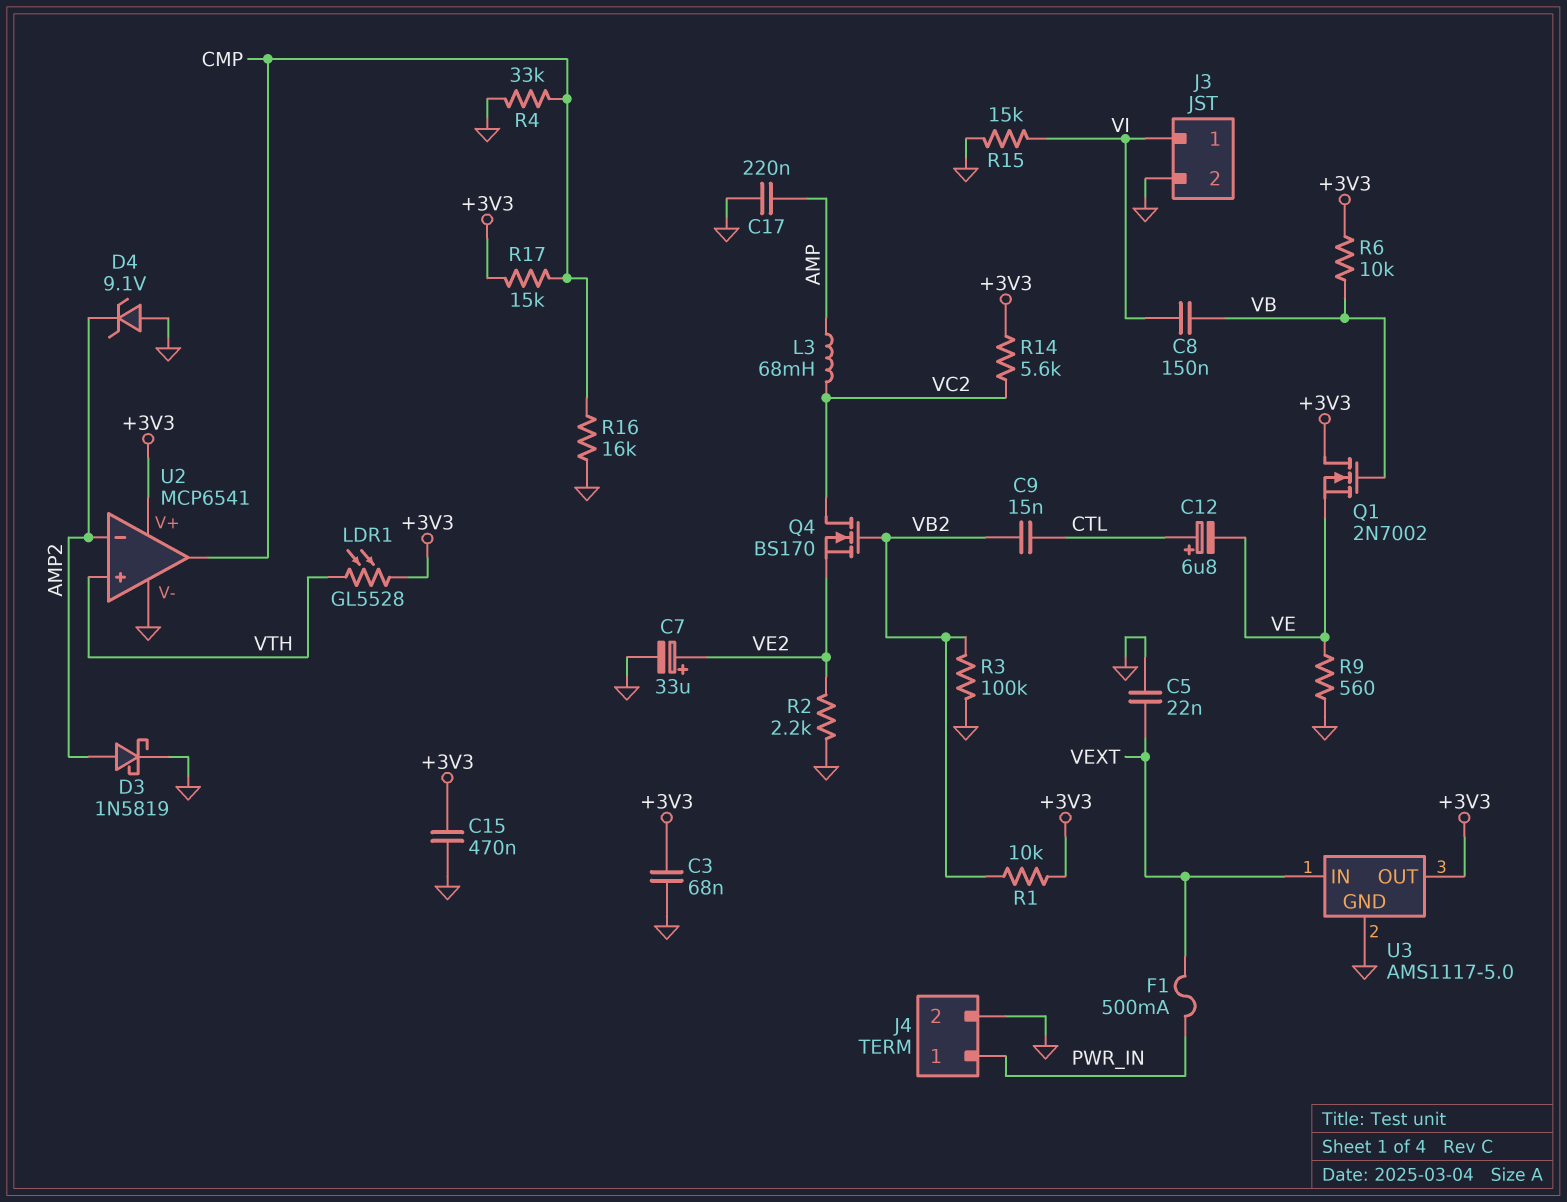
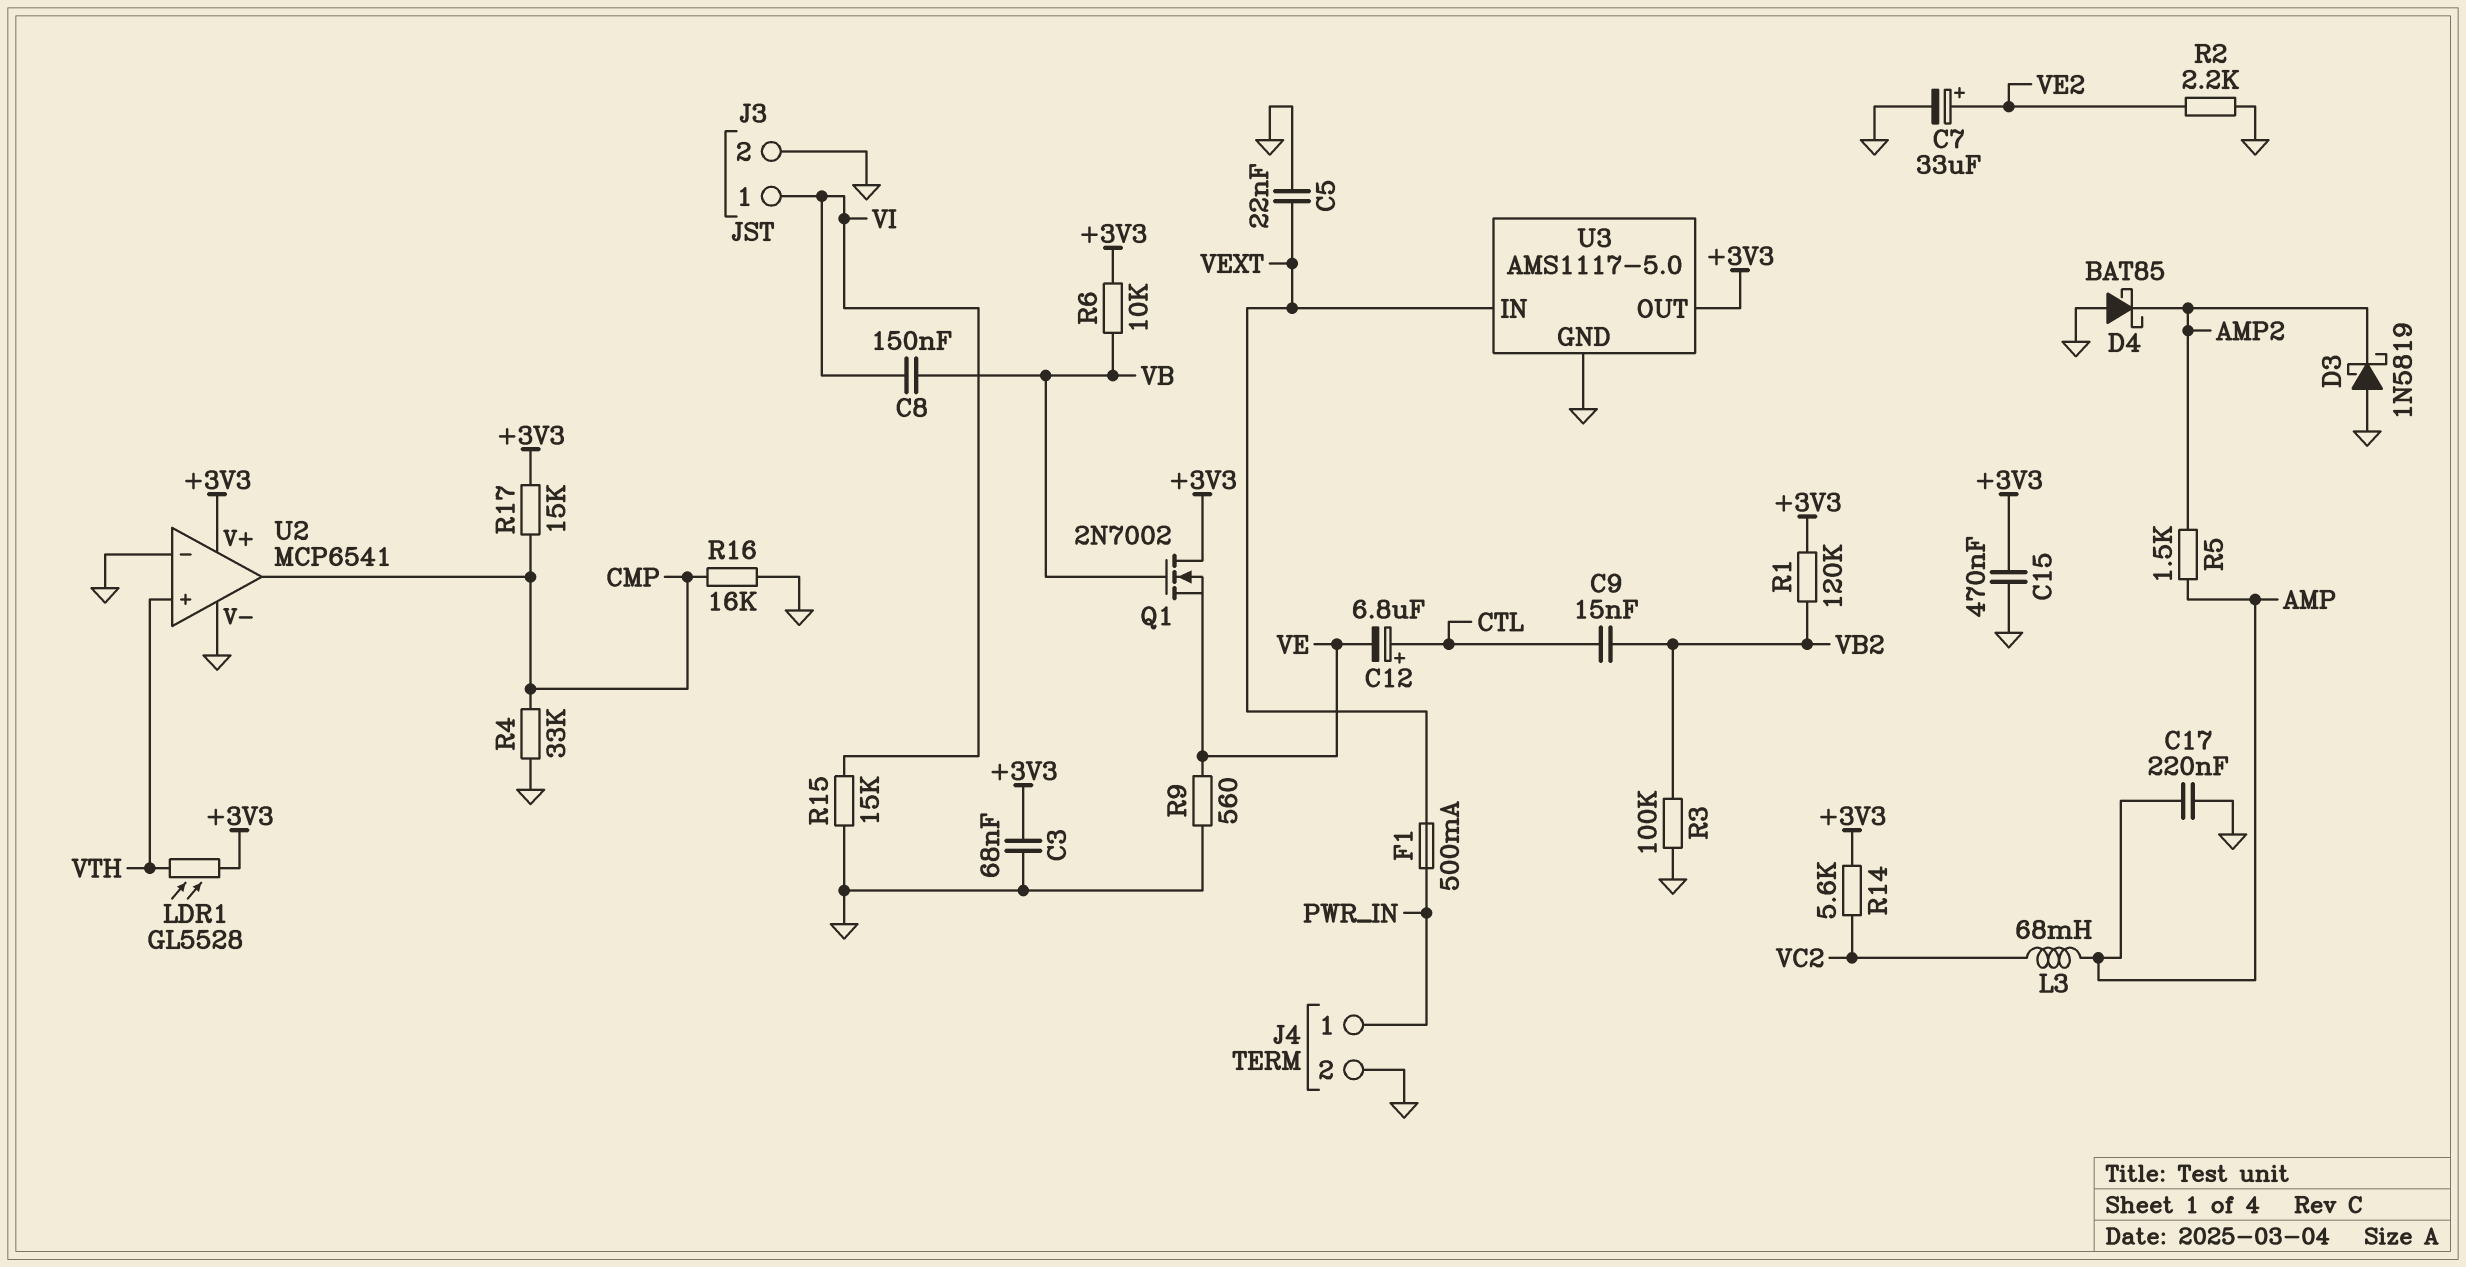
D3: schottky 1N5819 (A AMP2, K GND) -> schottky 1N5819 (A GND, K AMP2)
D4: zener 9.1V (A GND, K AMP2) -> schottky BAT85 (A GND, K AMP2)
Q4: NMOS BS170 (G VB2, D VC2, S VE2) -> none
R1: 10k (+3V3, VB2) -> 120k (+3V3, VB2)
R5: none -> 1.5k (AMP, AMP2)
U2 pin in-: AMP2 -> GND

